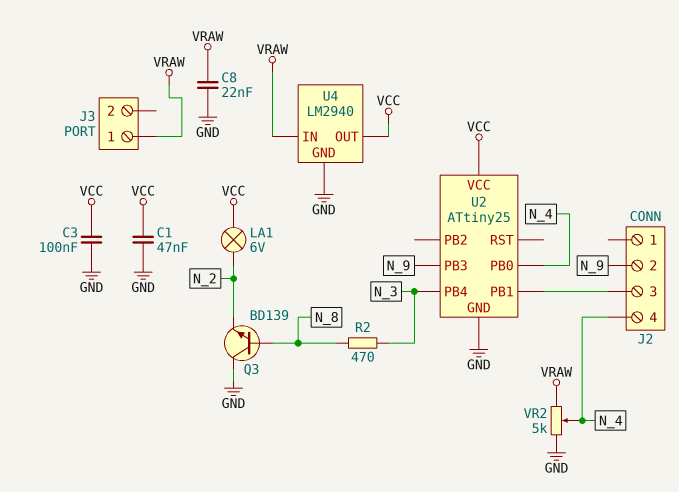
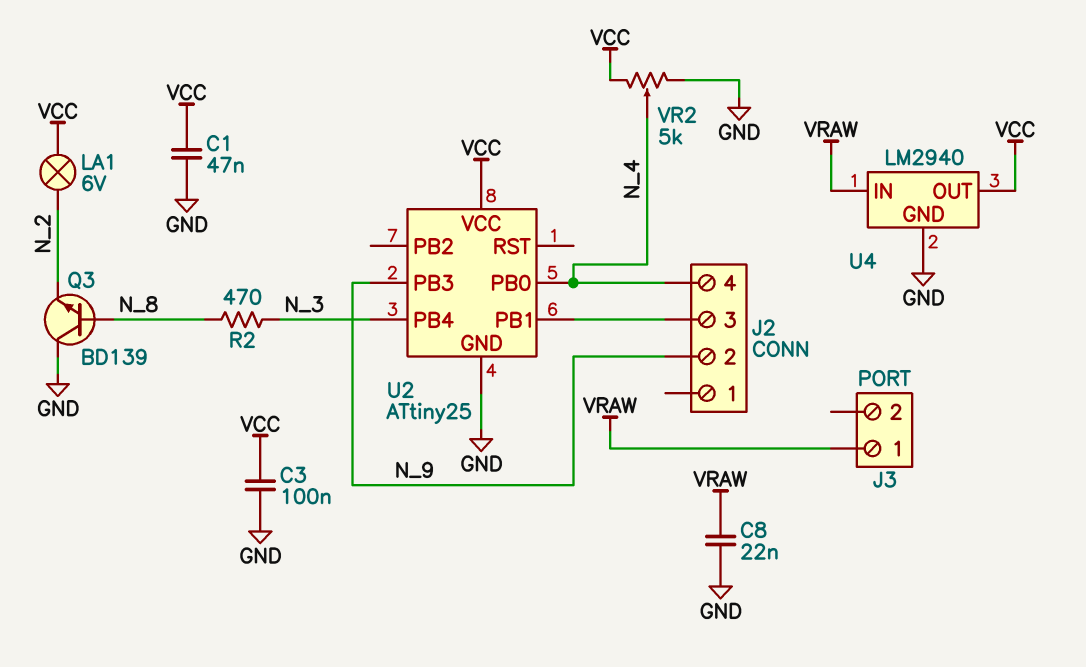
VR2: 5k (GND, VRAW, wiper N_4) -> 5k (GND, VCC, wiper N_4)

